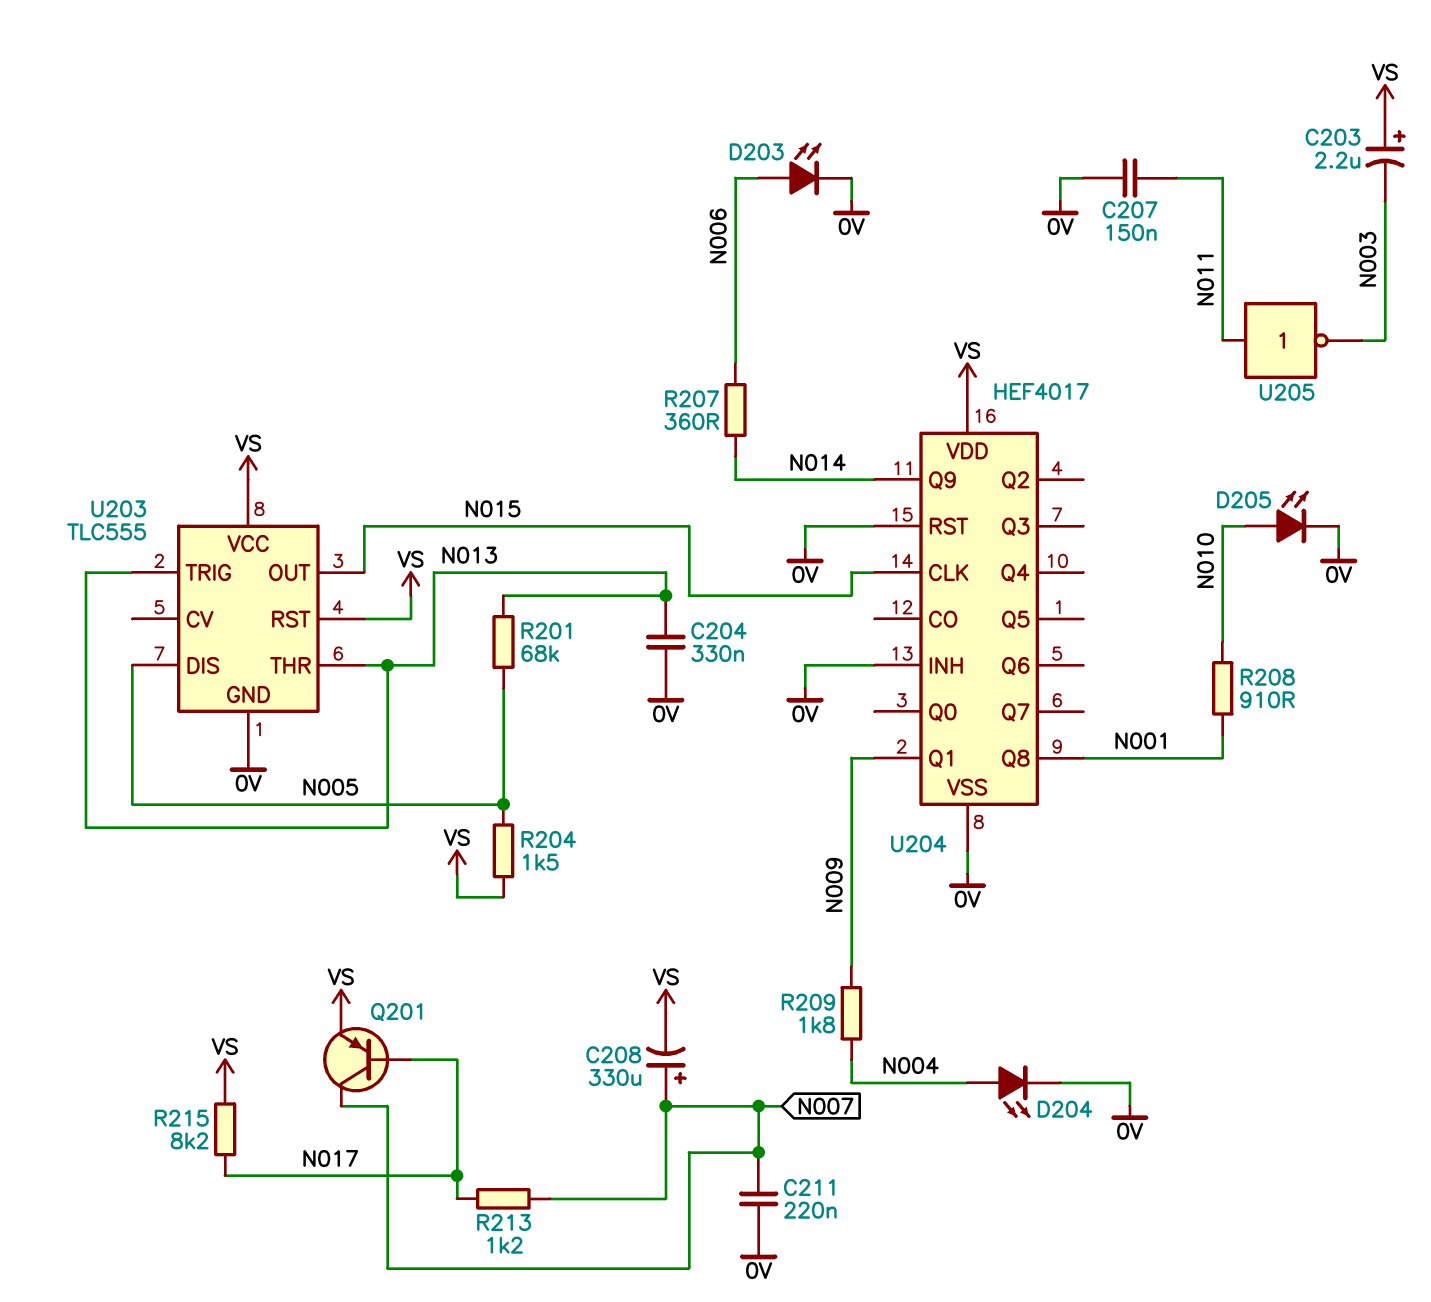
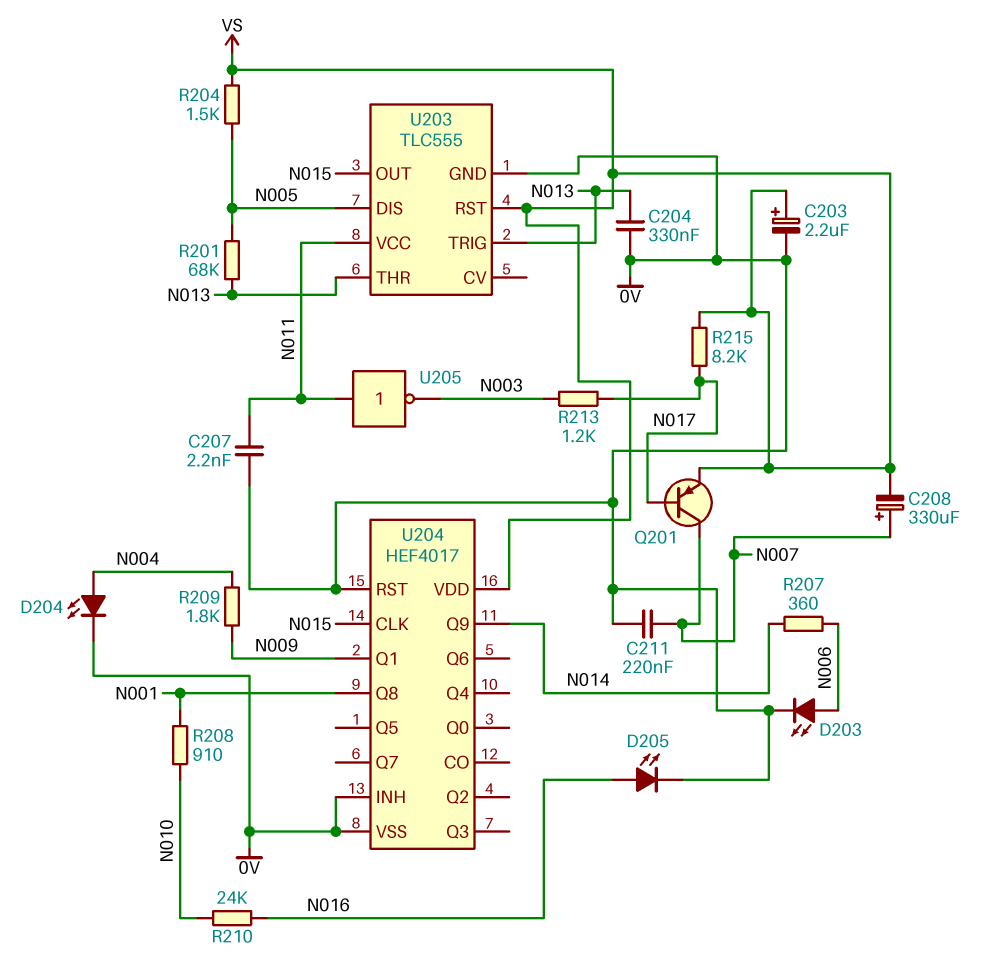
C203: 2.2uF (plus VS, minus N003) -> 2.2uF (plus VS, minus 0V)
C207: 150nF (0V, N011) -> 2.2nF (0V, N011)
D205: LED (A N010, K 0V) -> LED (A N016, K 0V)
R210: none -> 24k (N010, N016)
R213: 1.2k (N007, N017) -> 1.2k (N003, N017)
U203 pin VCC: VS -> N011

